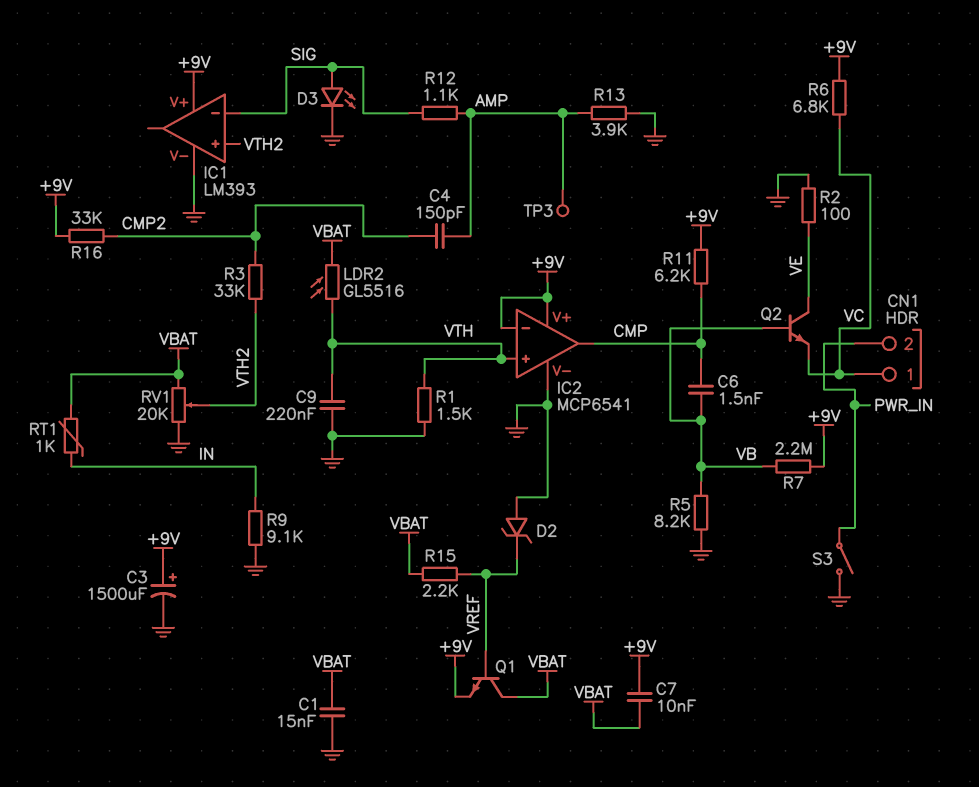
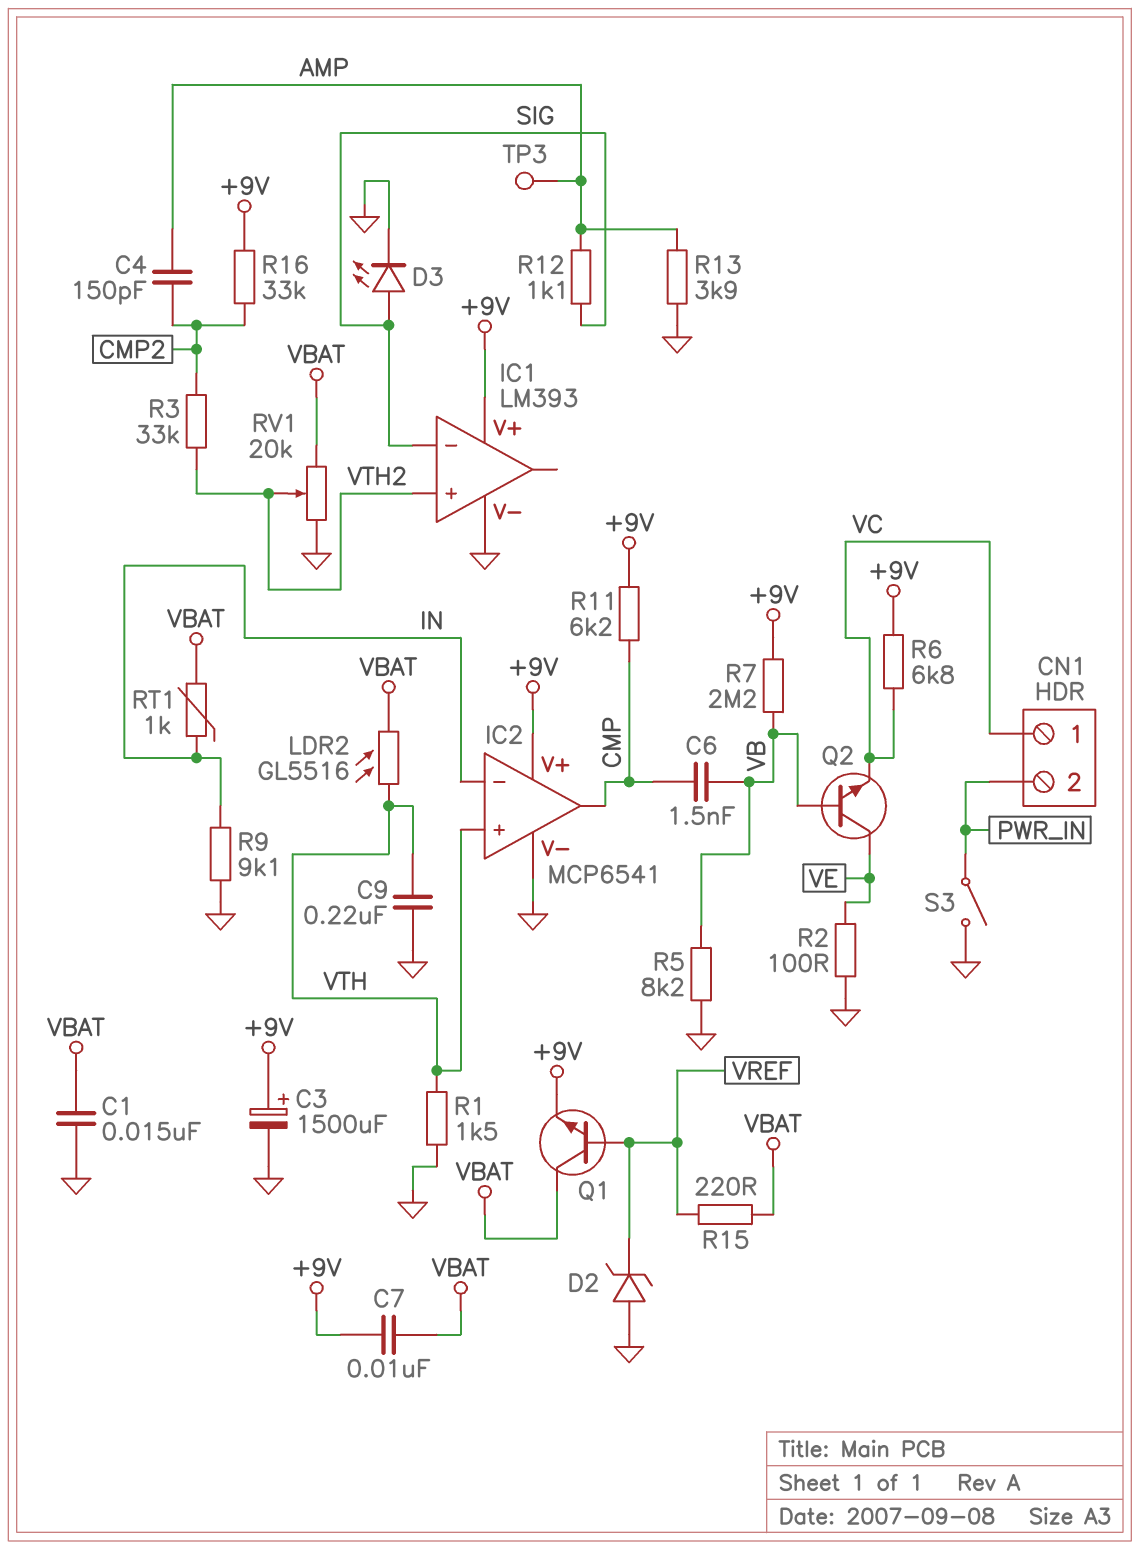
IC2 pin in-: +9V -> IN
R15: 2.2k (VBAT, VREF) -> 220 (VBAT, VREF)

